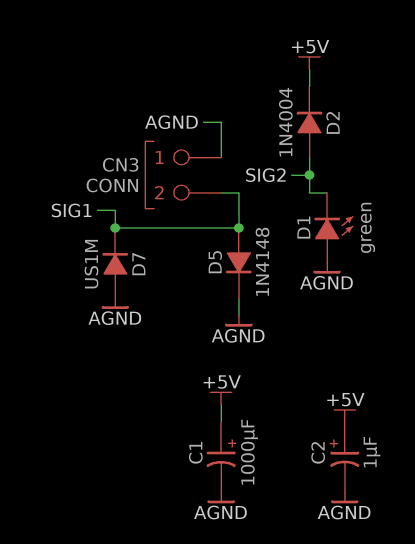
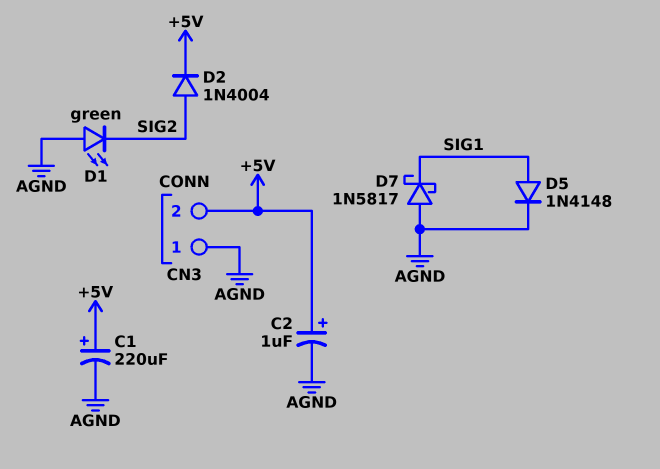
C1: 1000uF (plus +5V, minus AGND) -> 220uF (plus +5V, minus AGND)
CN3 pin 2: SIG1 -> +5V
D7: diode US1M (A AGND, K SIG1) -> schottky 1N5817 (A AGND, K SIG1)

